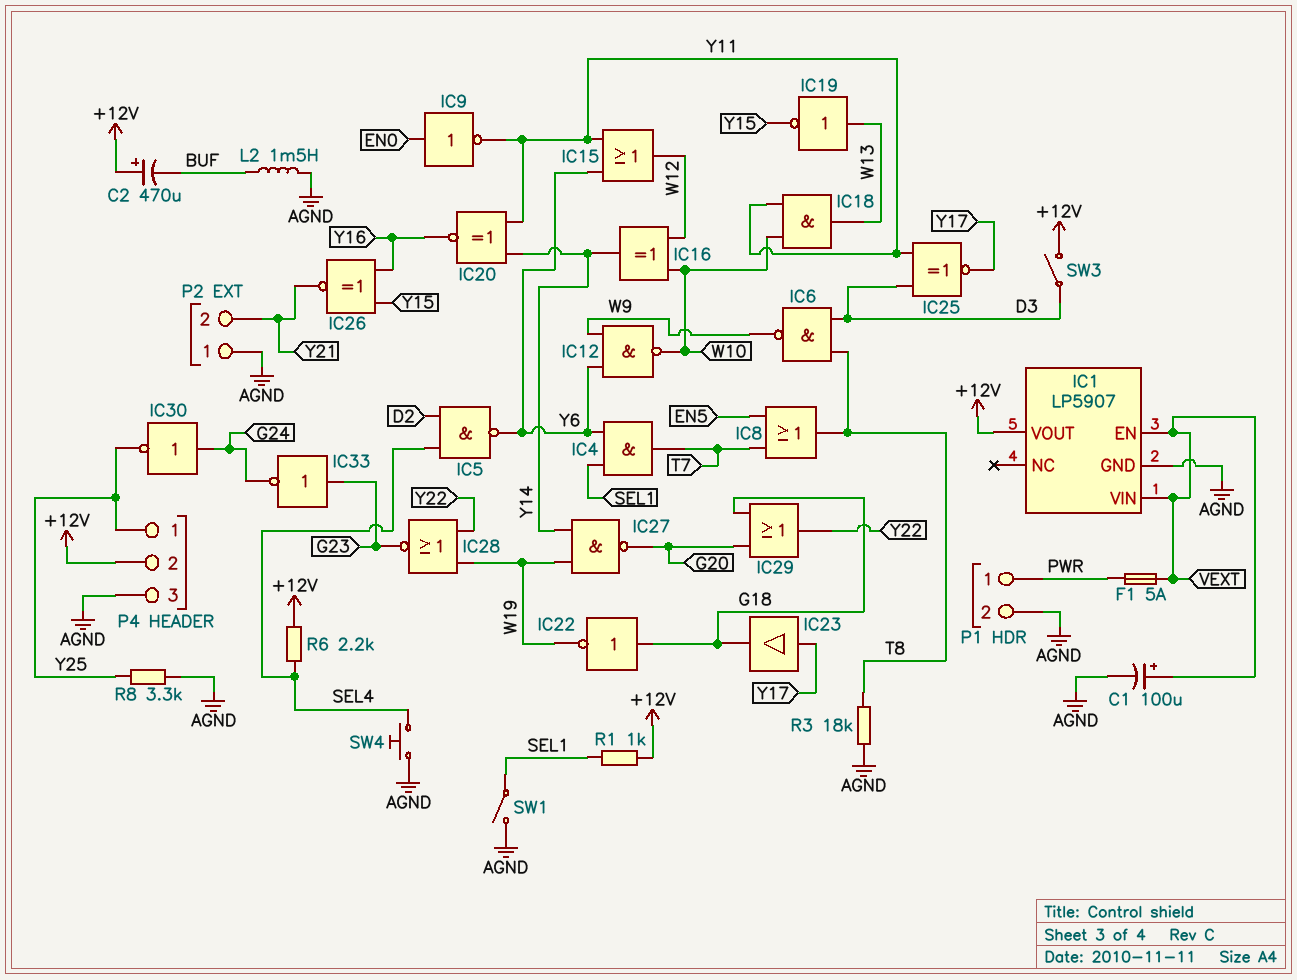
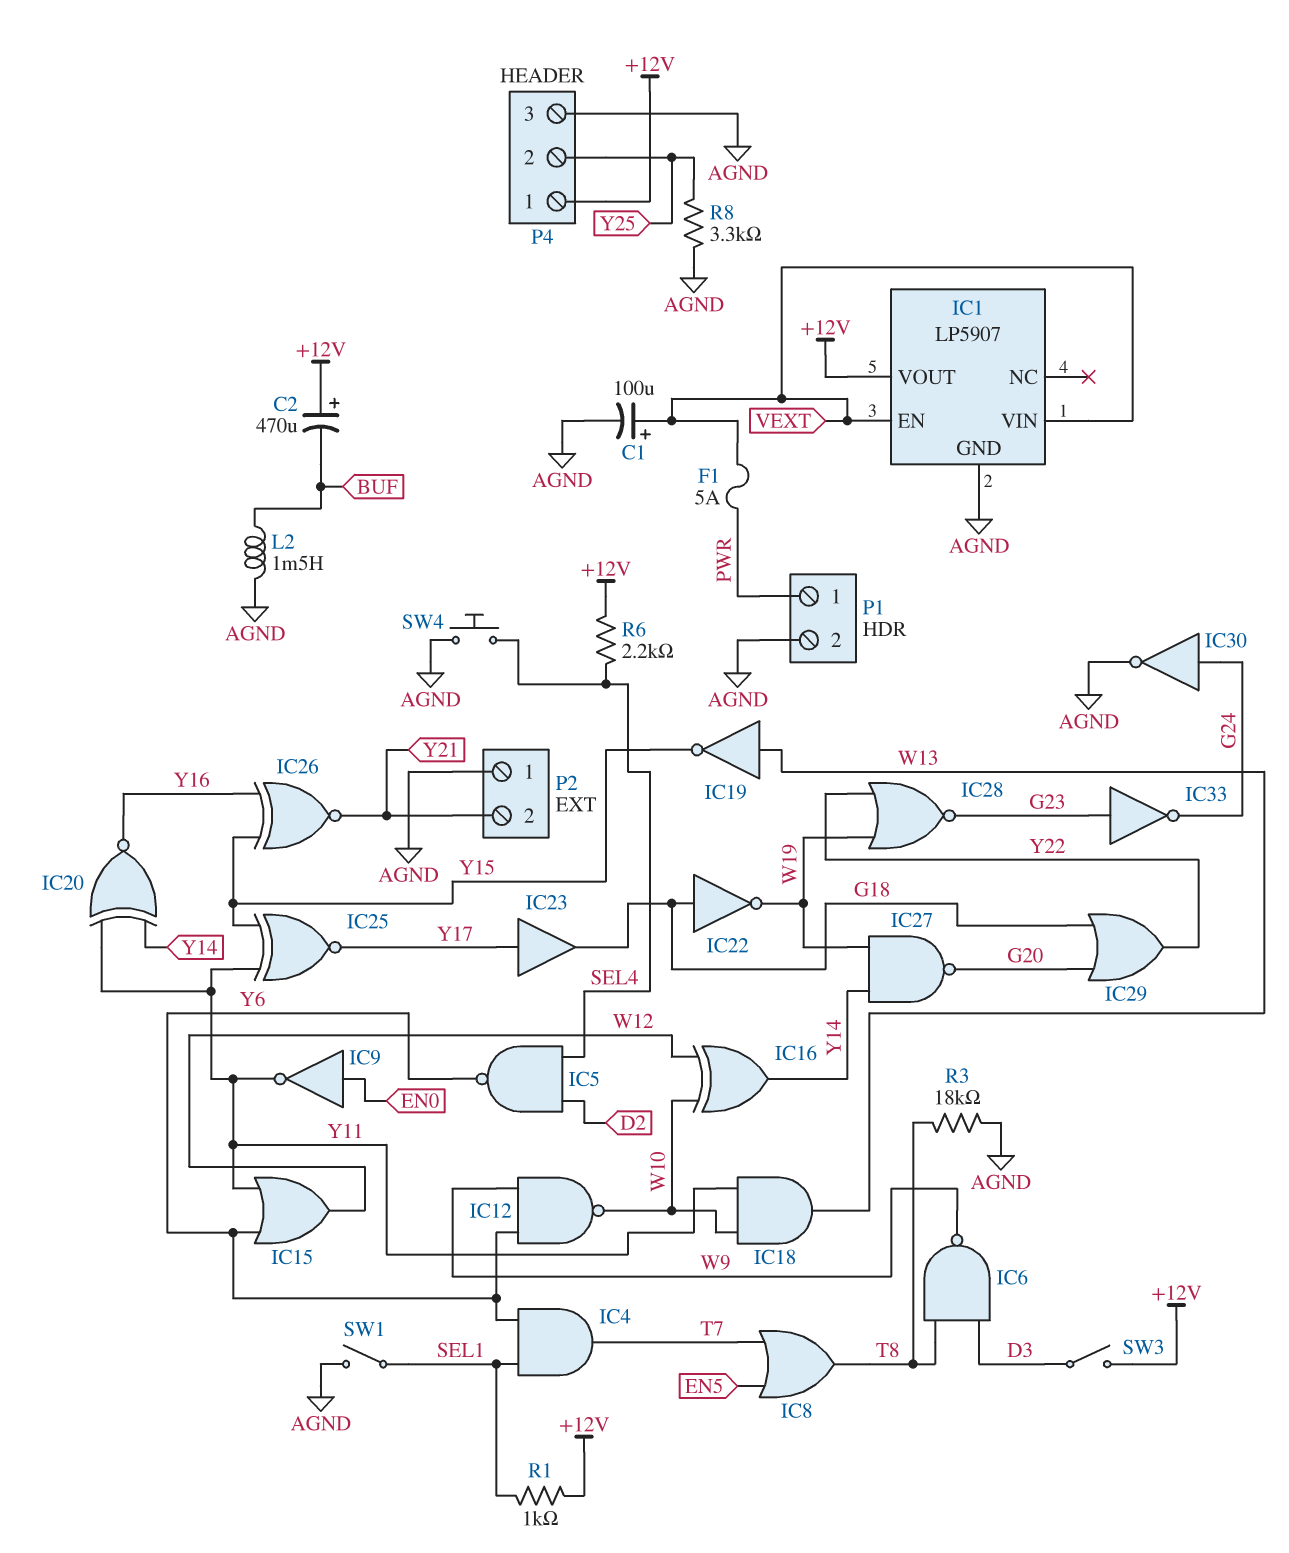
IC25: XNOR (in D3, in Y11, out Y17) -> XNOR (in Y11, in Y15, out Y17)
IC30: NOT (in G24, out Y25) -> NOT (in G24, out AGND)
P4 pin 1: Y25 -> +12V
P4 pin 2: +12V -> Y25

